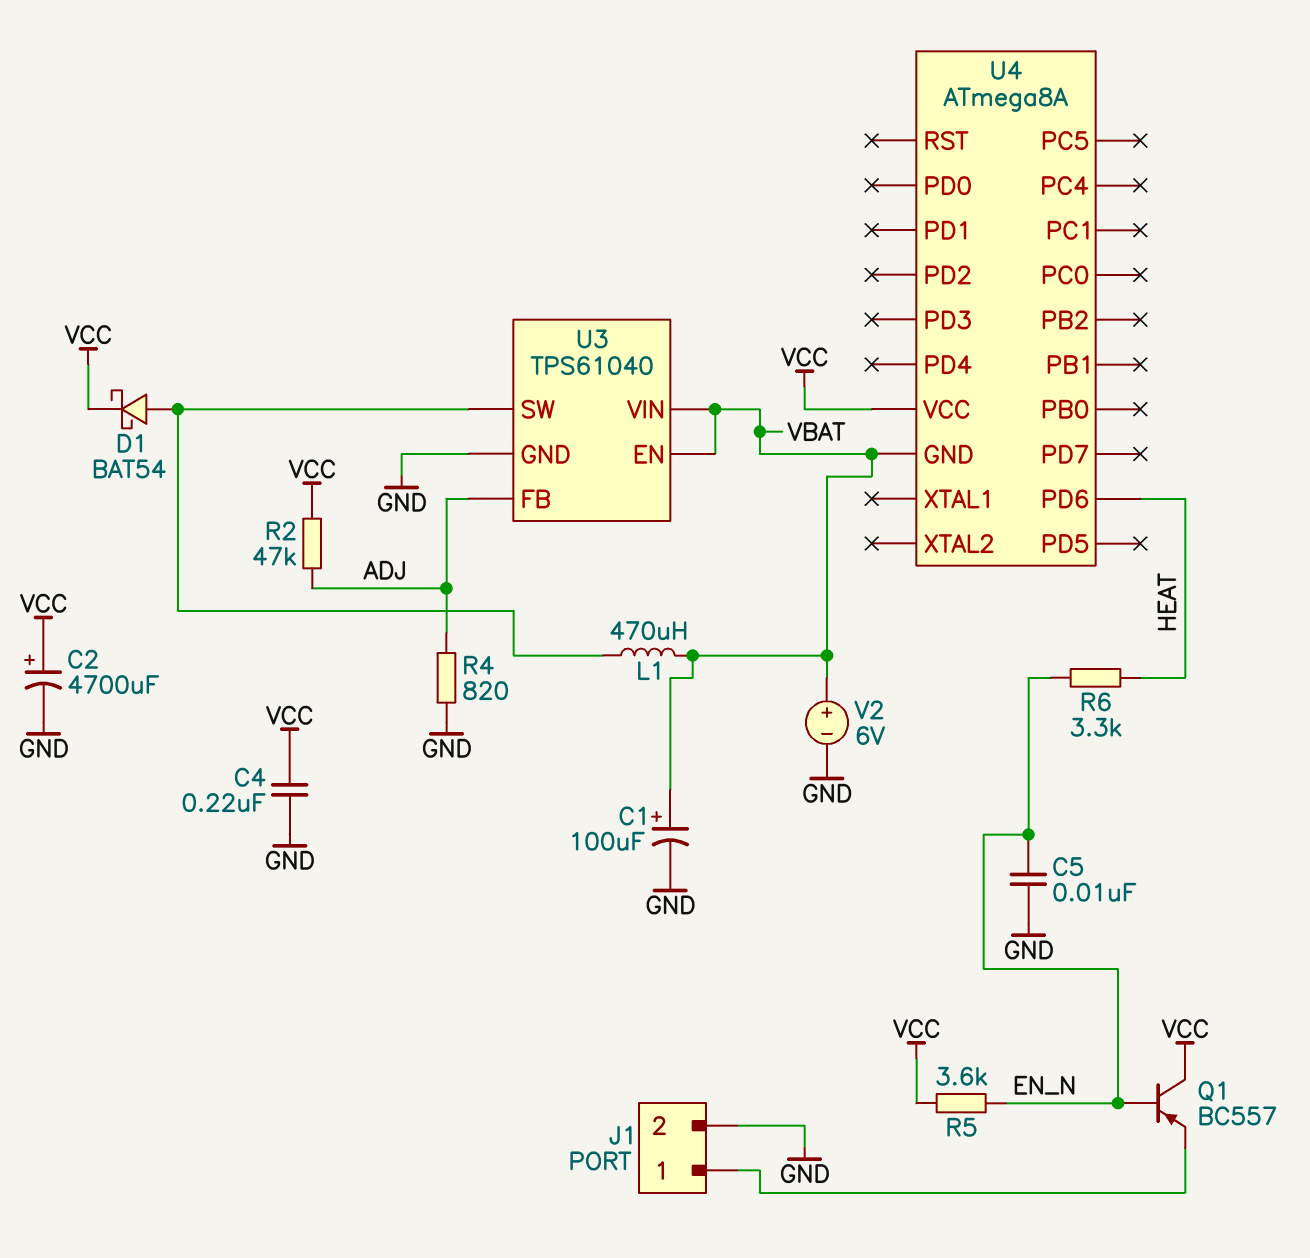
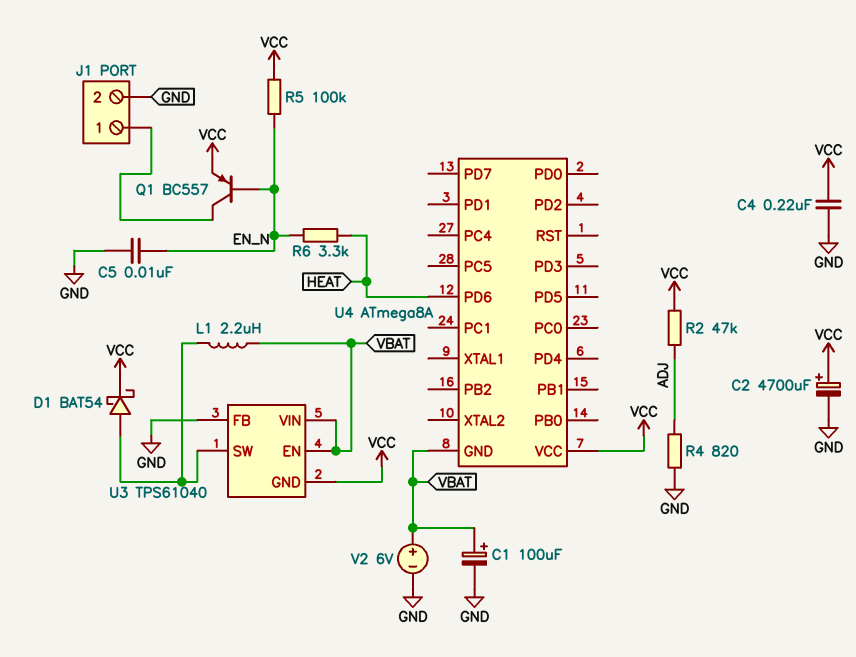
L1: 470uH (U3/SW, VBAT) -> 2.2uH (U3/SW, VBAT)
Q1: PNP BC557 (B EN_N, C VCC, E J1/1) -> PNP BC557 (B EN_N, C J1/1, E VCC)
R5: 3.6k (EN_N, VCC) -> 100k (EN_N, VCC)
U3 pin FB: ADJ -> GND
U3 pin GND: GND -> VCC

